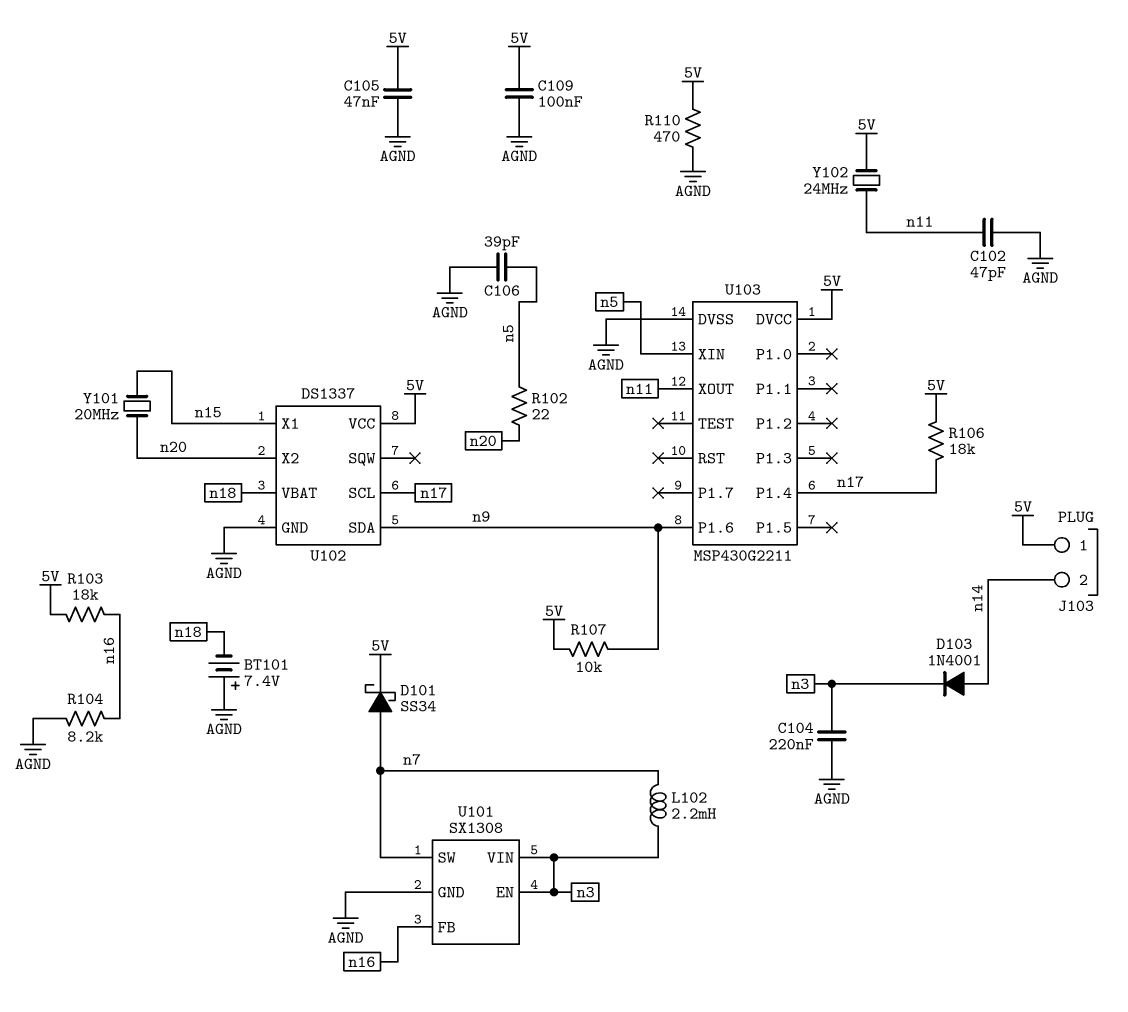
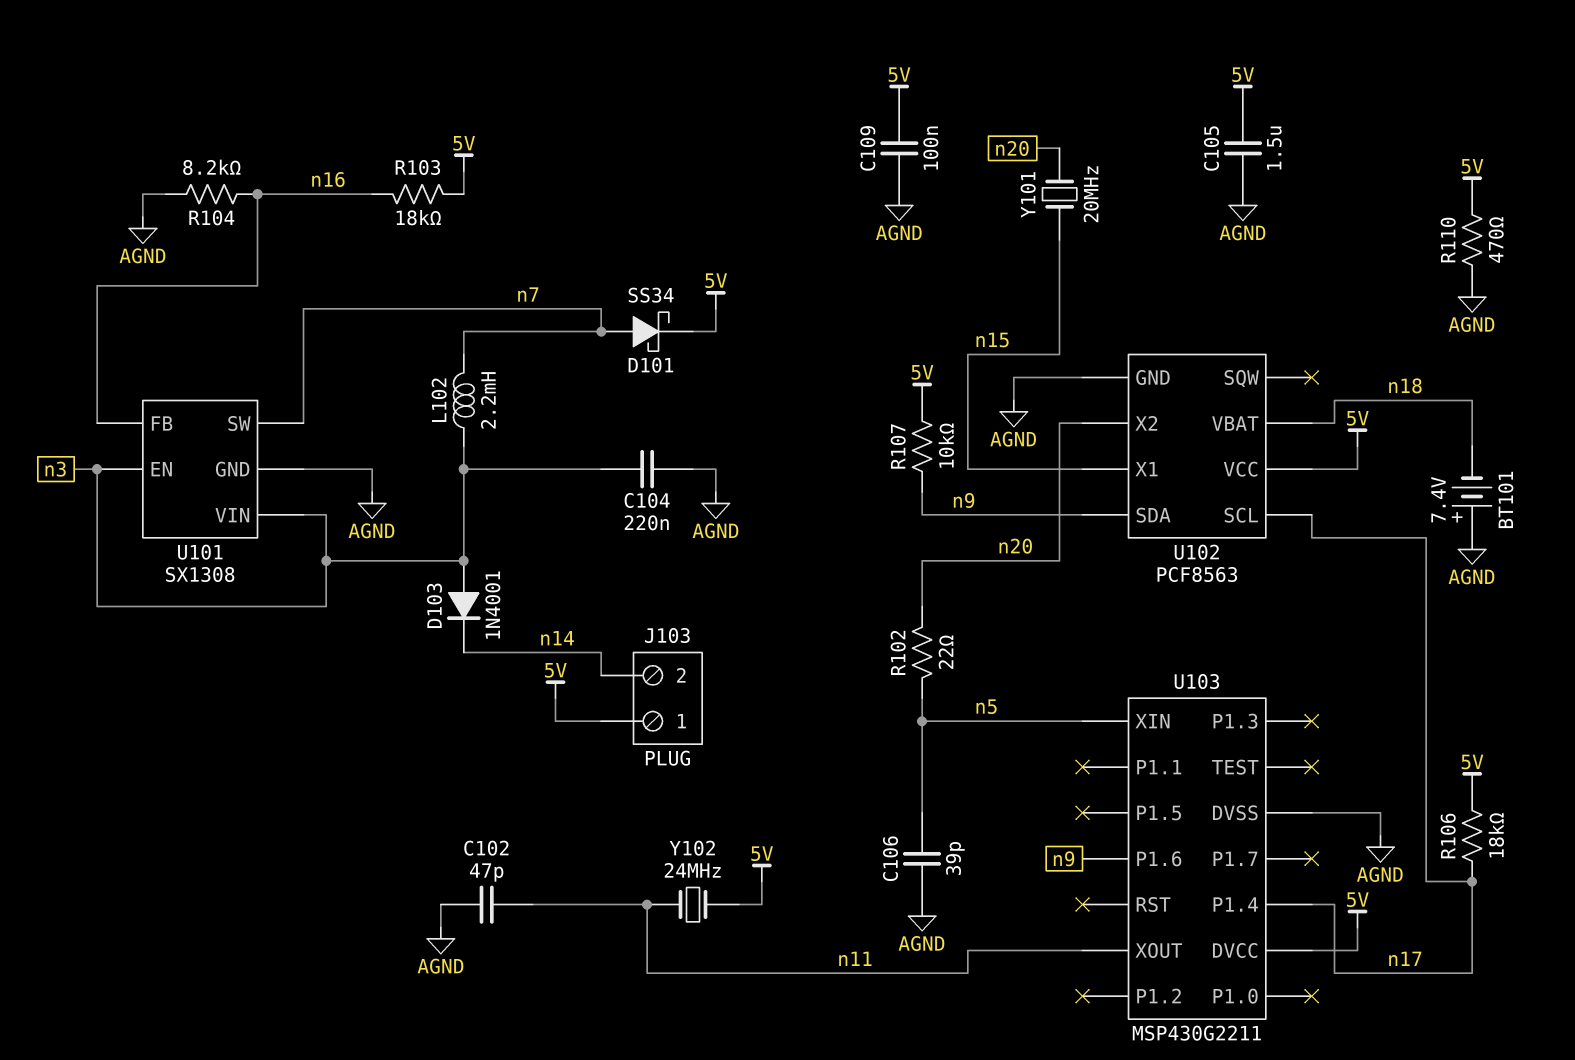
C105: 47nF (5V, AGND) -> 1.5uF (5V, AGND)
D103: diode 1N4001 (A n14, K n3) -> diode 1N4001 (A n3, K n14)
U102: DS1337 -> PCF8563

